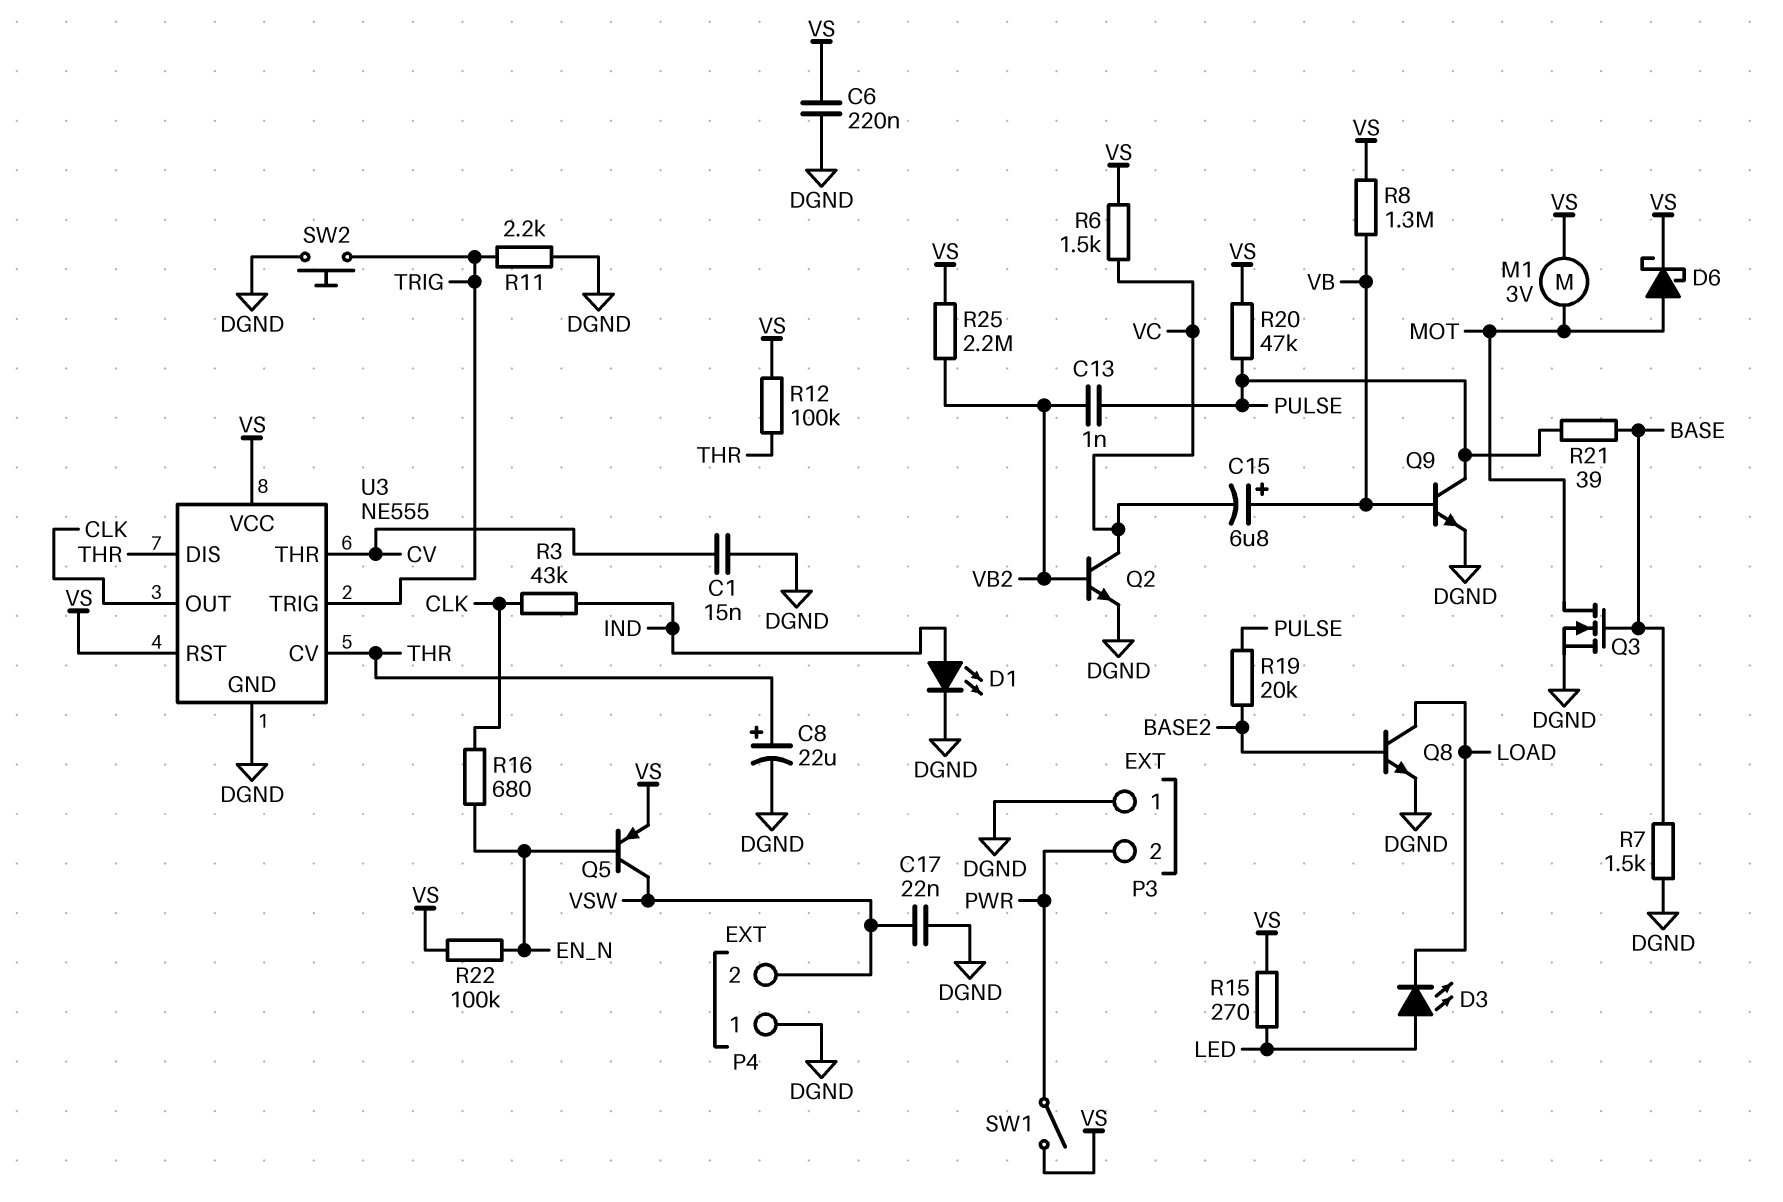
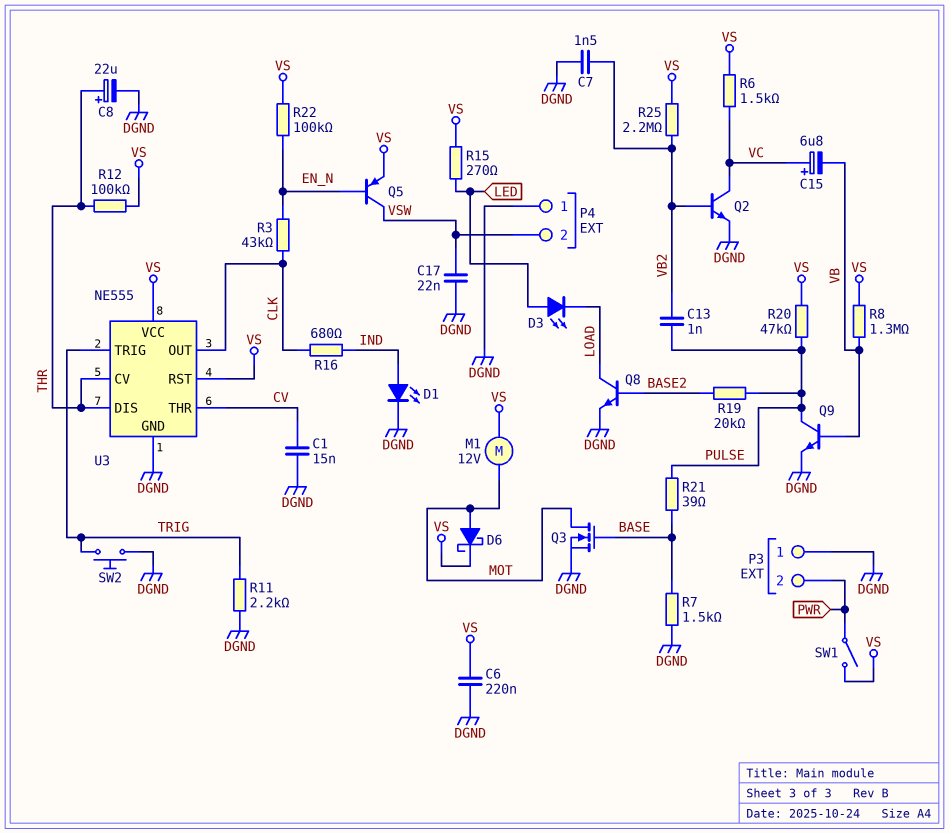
C7: none -> 1.5nF (DGND, VB2)
C15: 6.8uF (plus VB, minus VC) -> 6.8uF (plus VC, minus VB)
M1: motor 3V (MOT, VS) -> motor 12V (MOT, VS)
R3: 43k (CLK, IND) -> 43k (CLK, EN_N)
R16: 680 (CLK, EN_N) -> 680 (CLK, IND)

